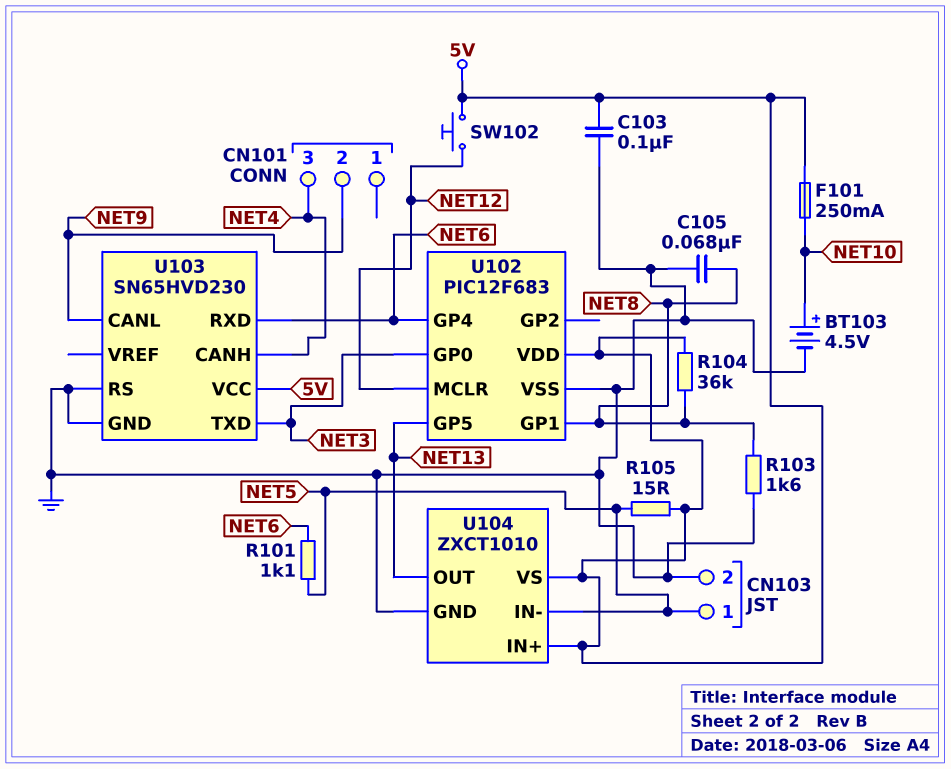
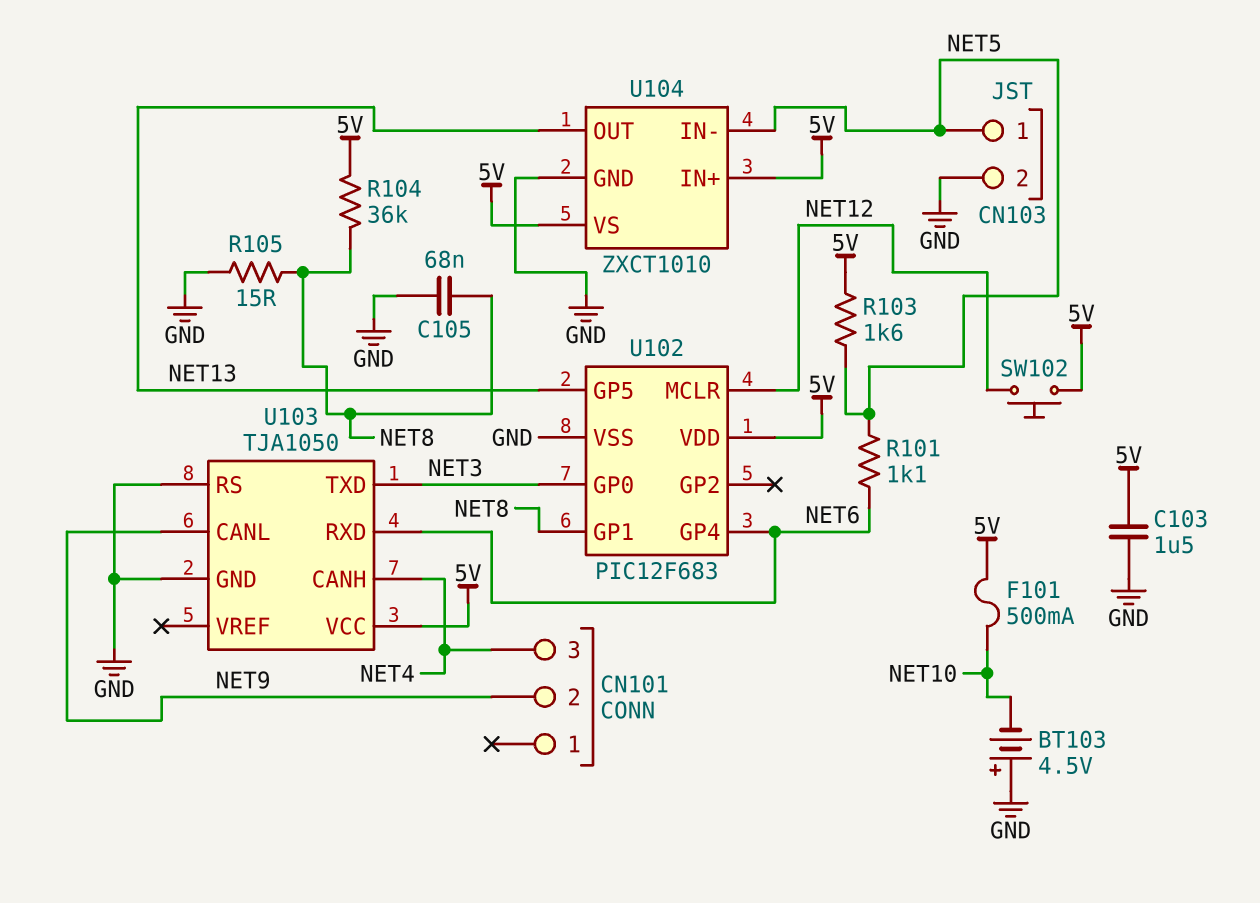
BT103: 4.5V (plus NET10, minus GND) -> 4.5V (plus GND, minus NET10)
C103: 100nF (5V, GND) -> 1.5uF (5V, GND)
F101: 250mA (5V, NET10) -> 500mA (5V, NET10)
R103: 1.6k (GND, NET8) -> 1.6k (5V, NET5)
R105: 15 (5V, NET5) -> 15 (GND, NET8)
U103: SN65HVD230 -> TJA1050

